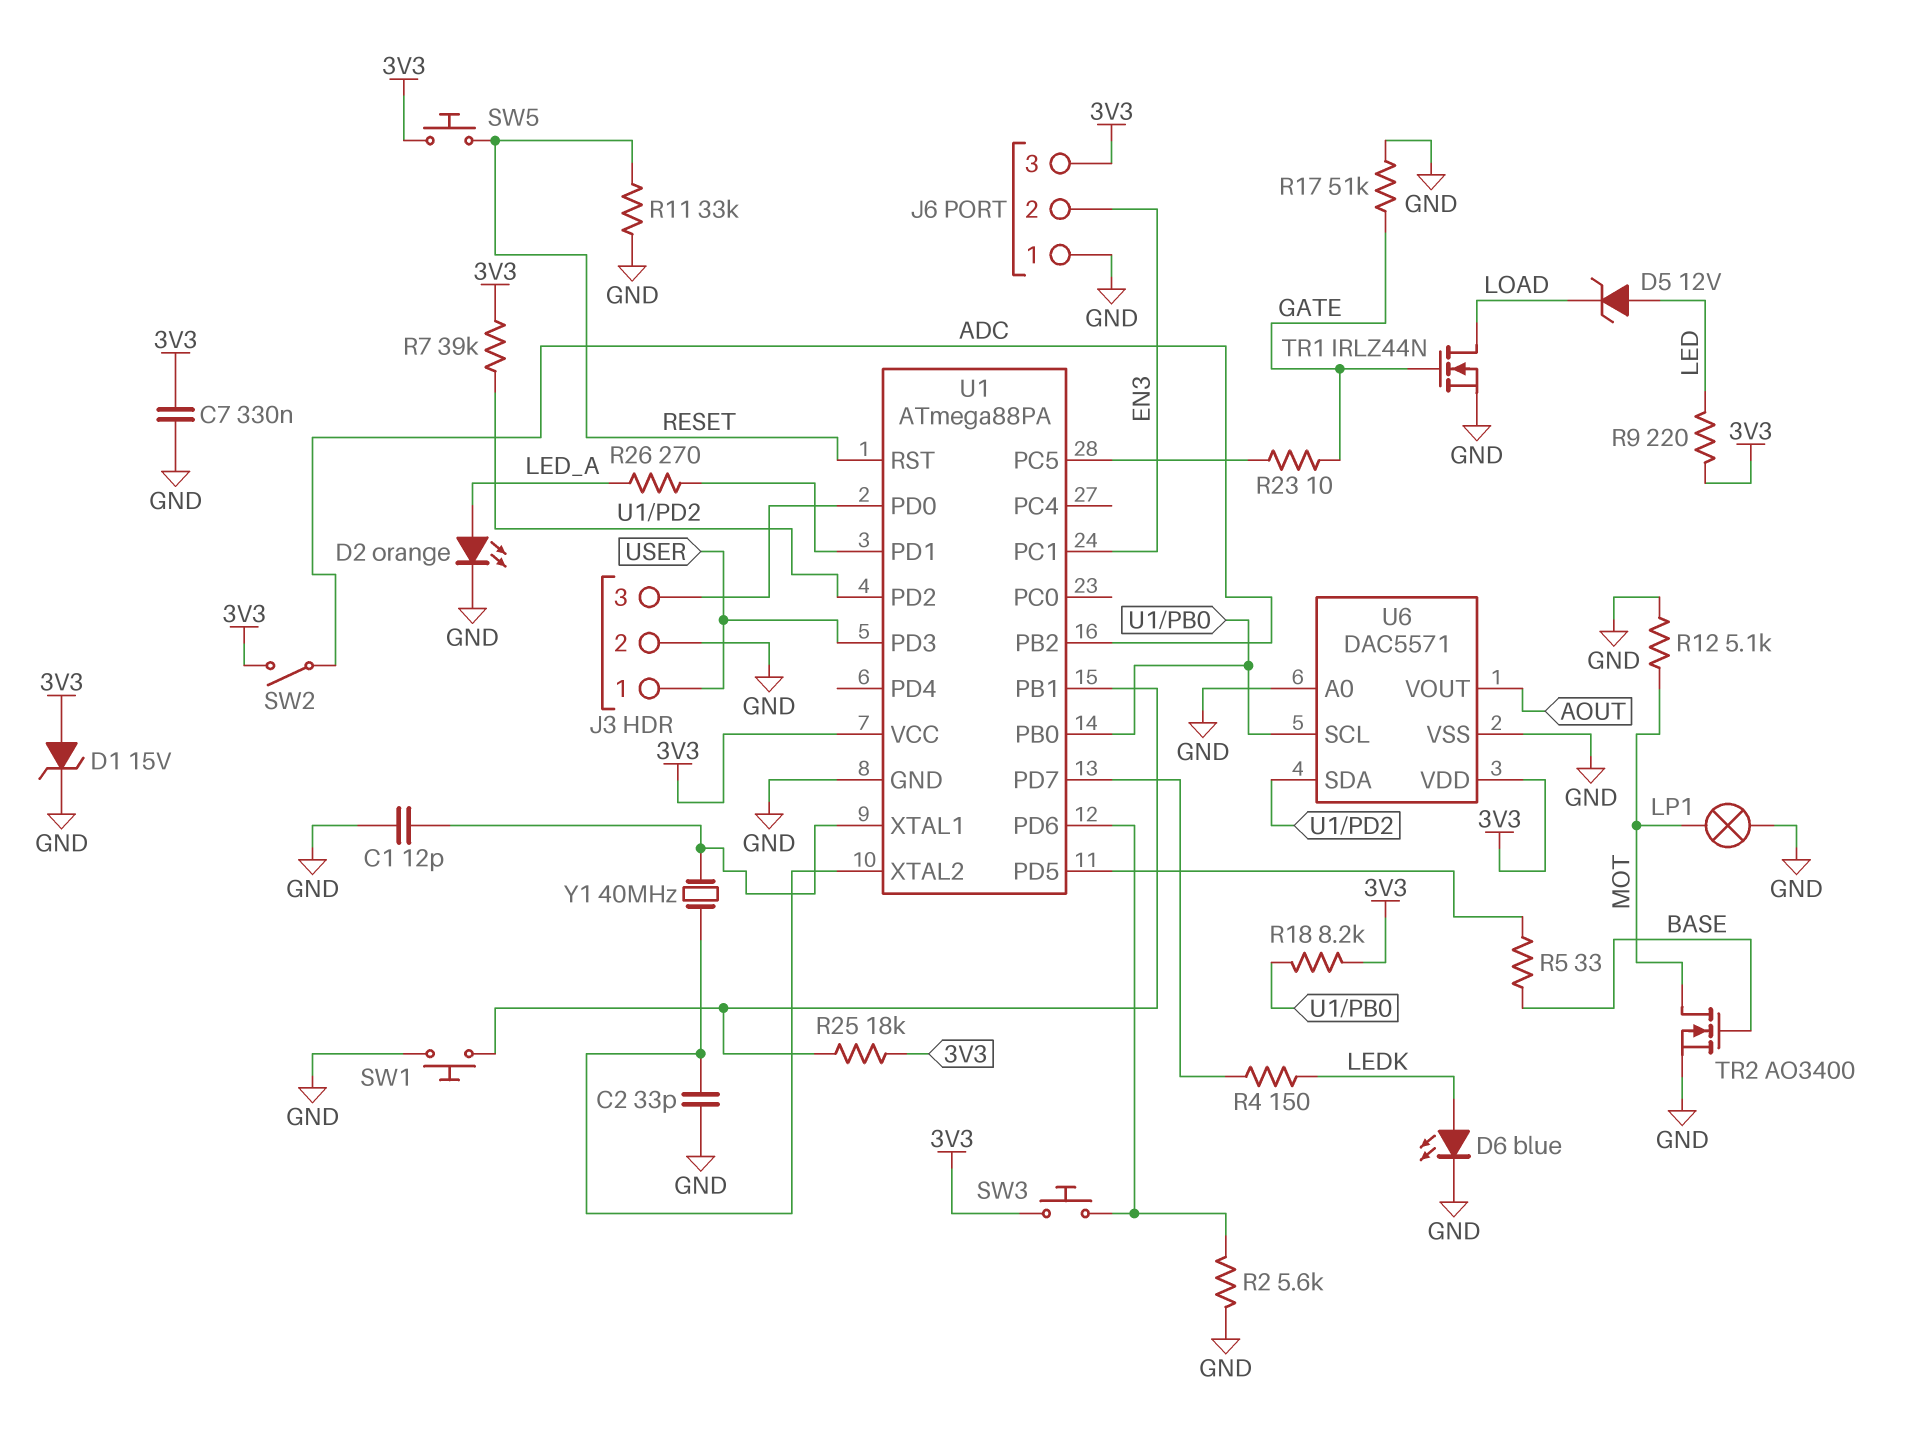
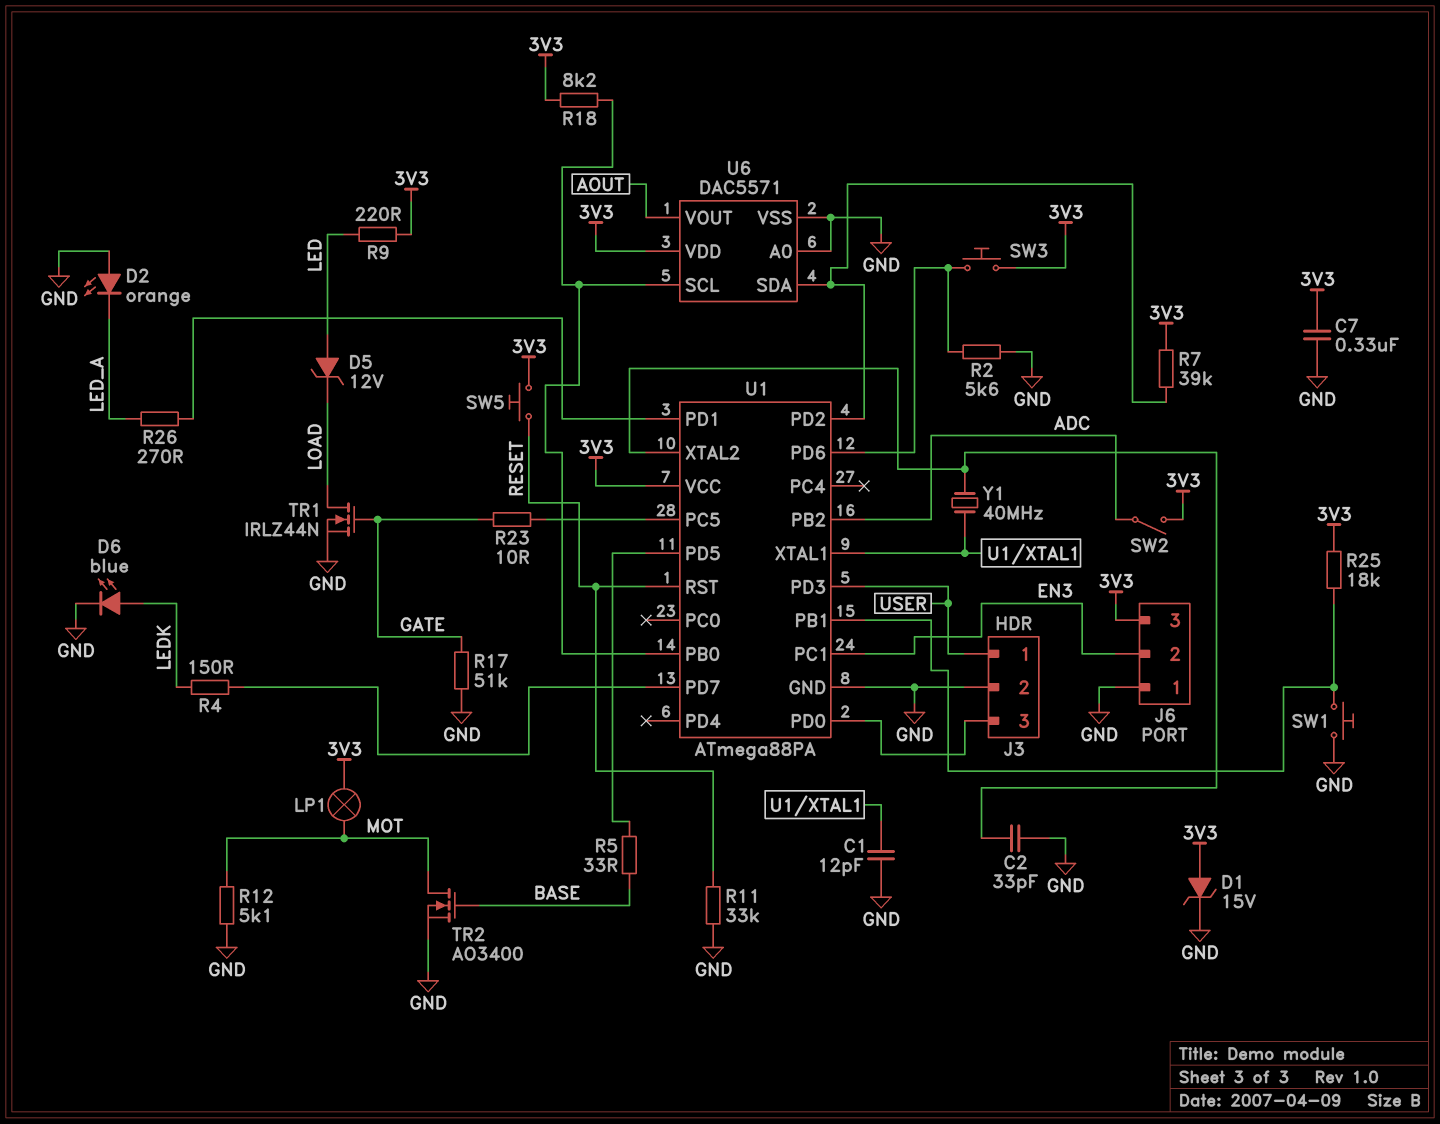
D2: LED orange (A LED_A, K GND) -> LED orange (A GND, K LED_A)
LP1: lamp (GND, MOT) -> lamp (3V3, MOT)

